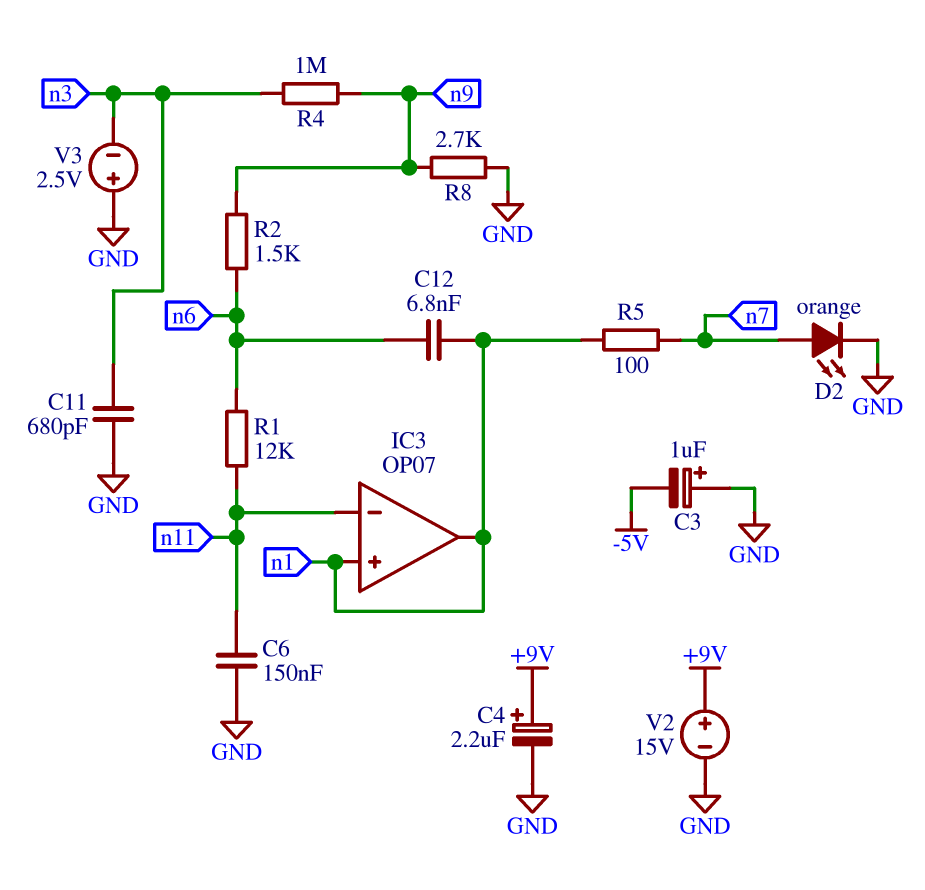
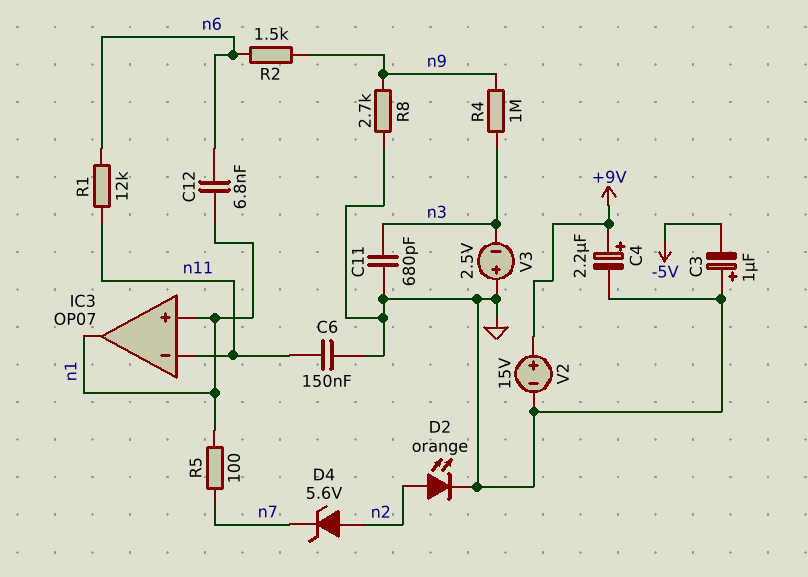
D2: LED orange (A n7, K GND) -> LED orange (A n2, K GND)
D4: none -> zener 5.6V (A n2, K n7)

